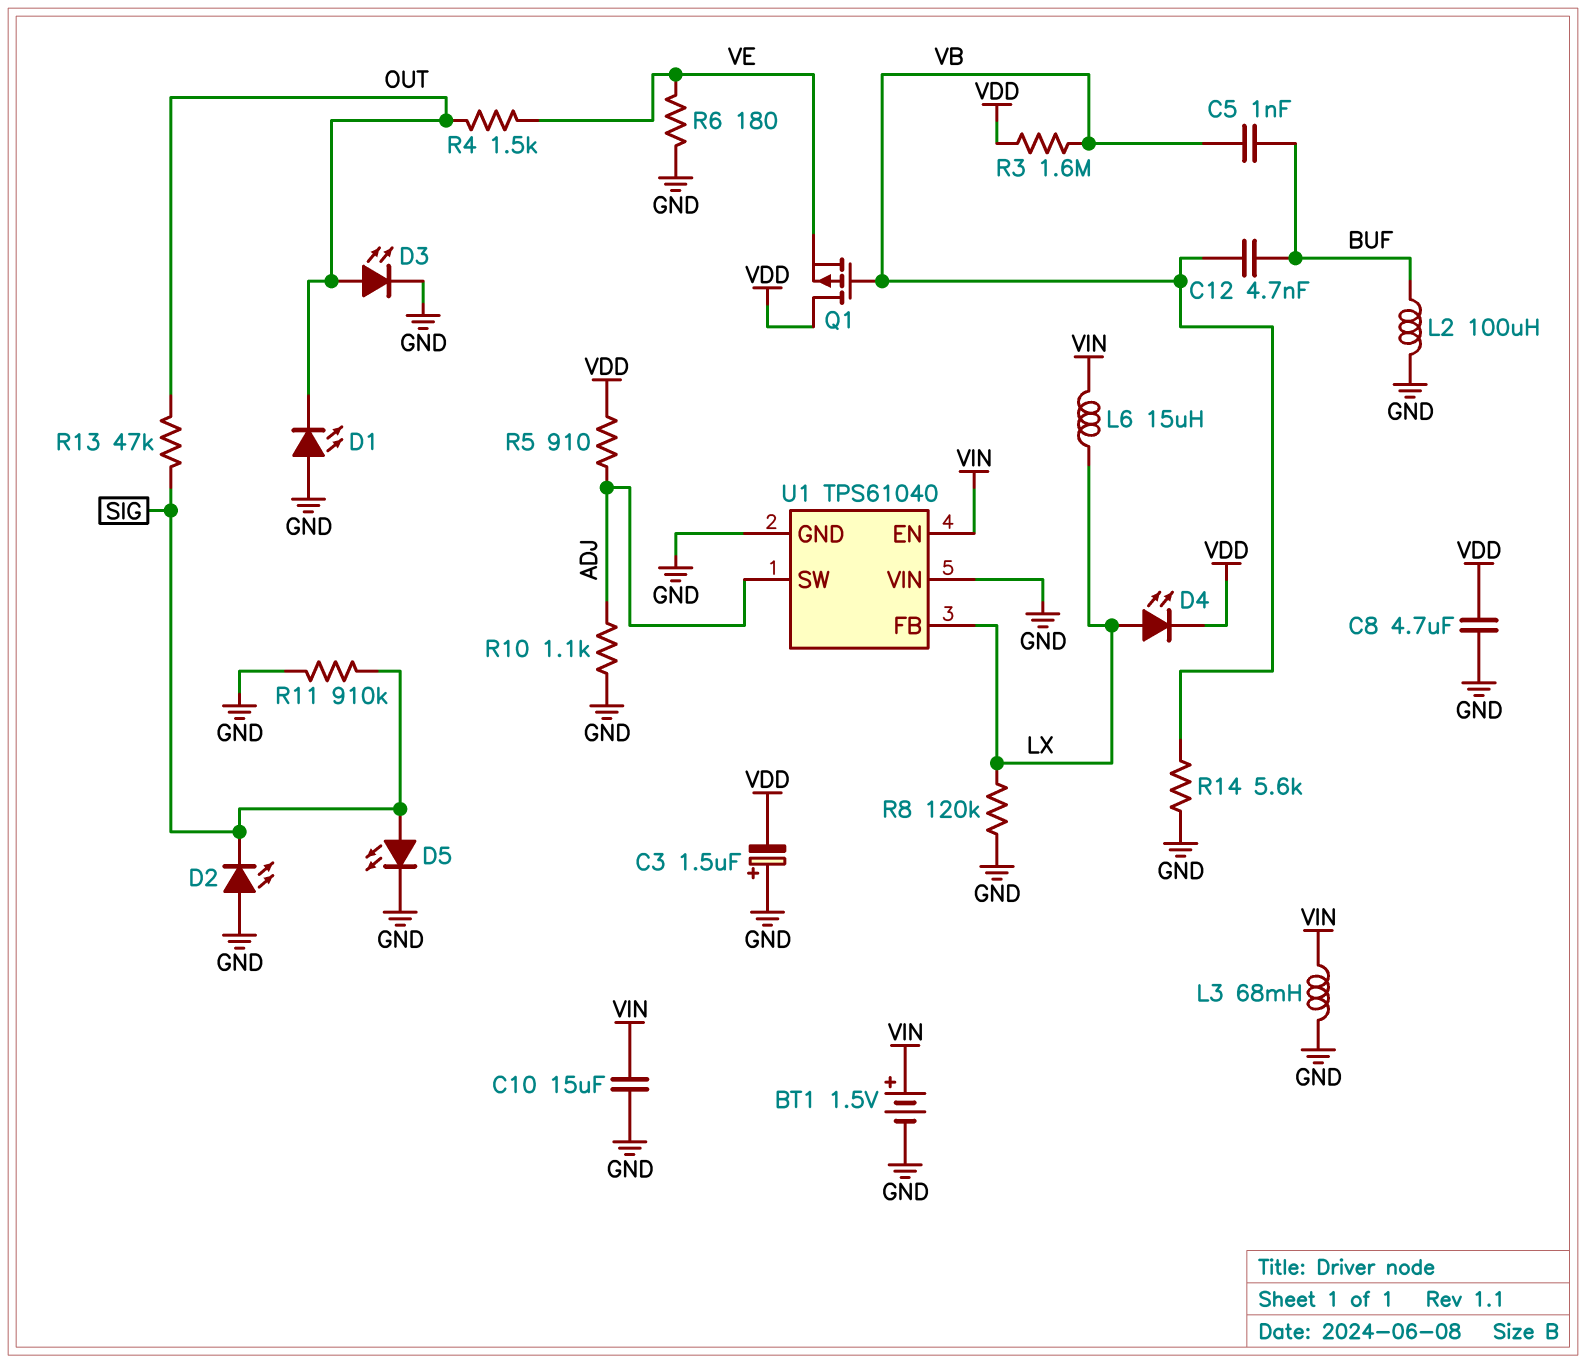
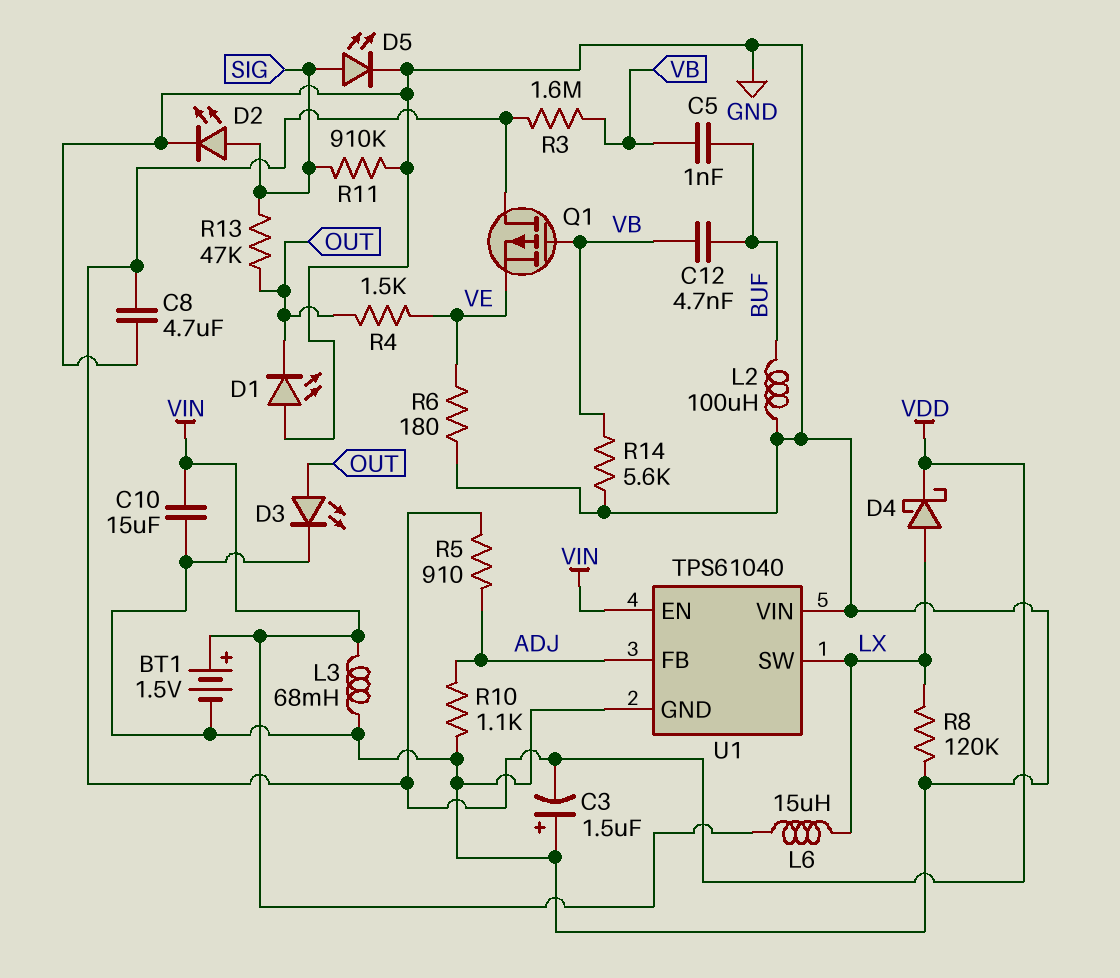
D2: LED (A GND, K SIG) -> LED (A SIG, K GND)
D4: LED (A LX, K VDD) -> schottky (A LX, K VDD)
U1 pin FB: LX -> ADJ
U1 pin SW: ADJ -> LX

